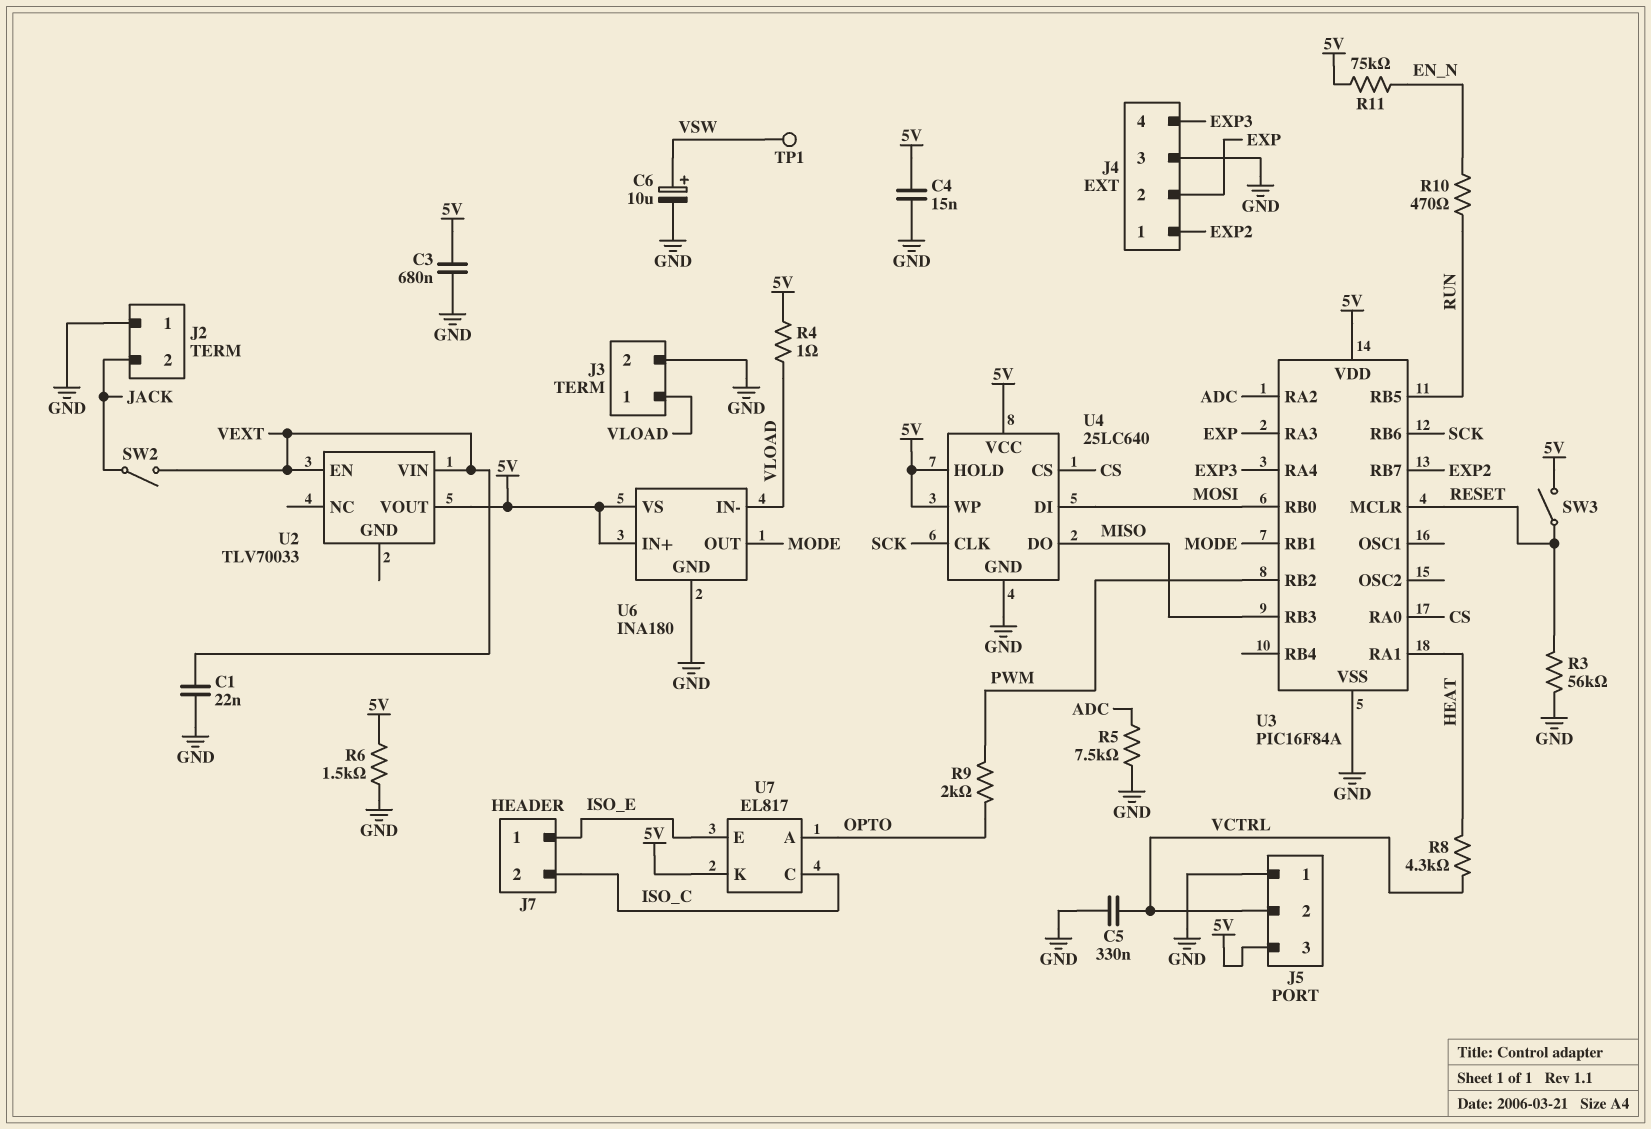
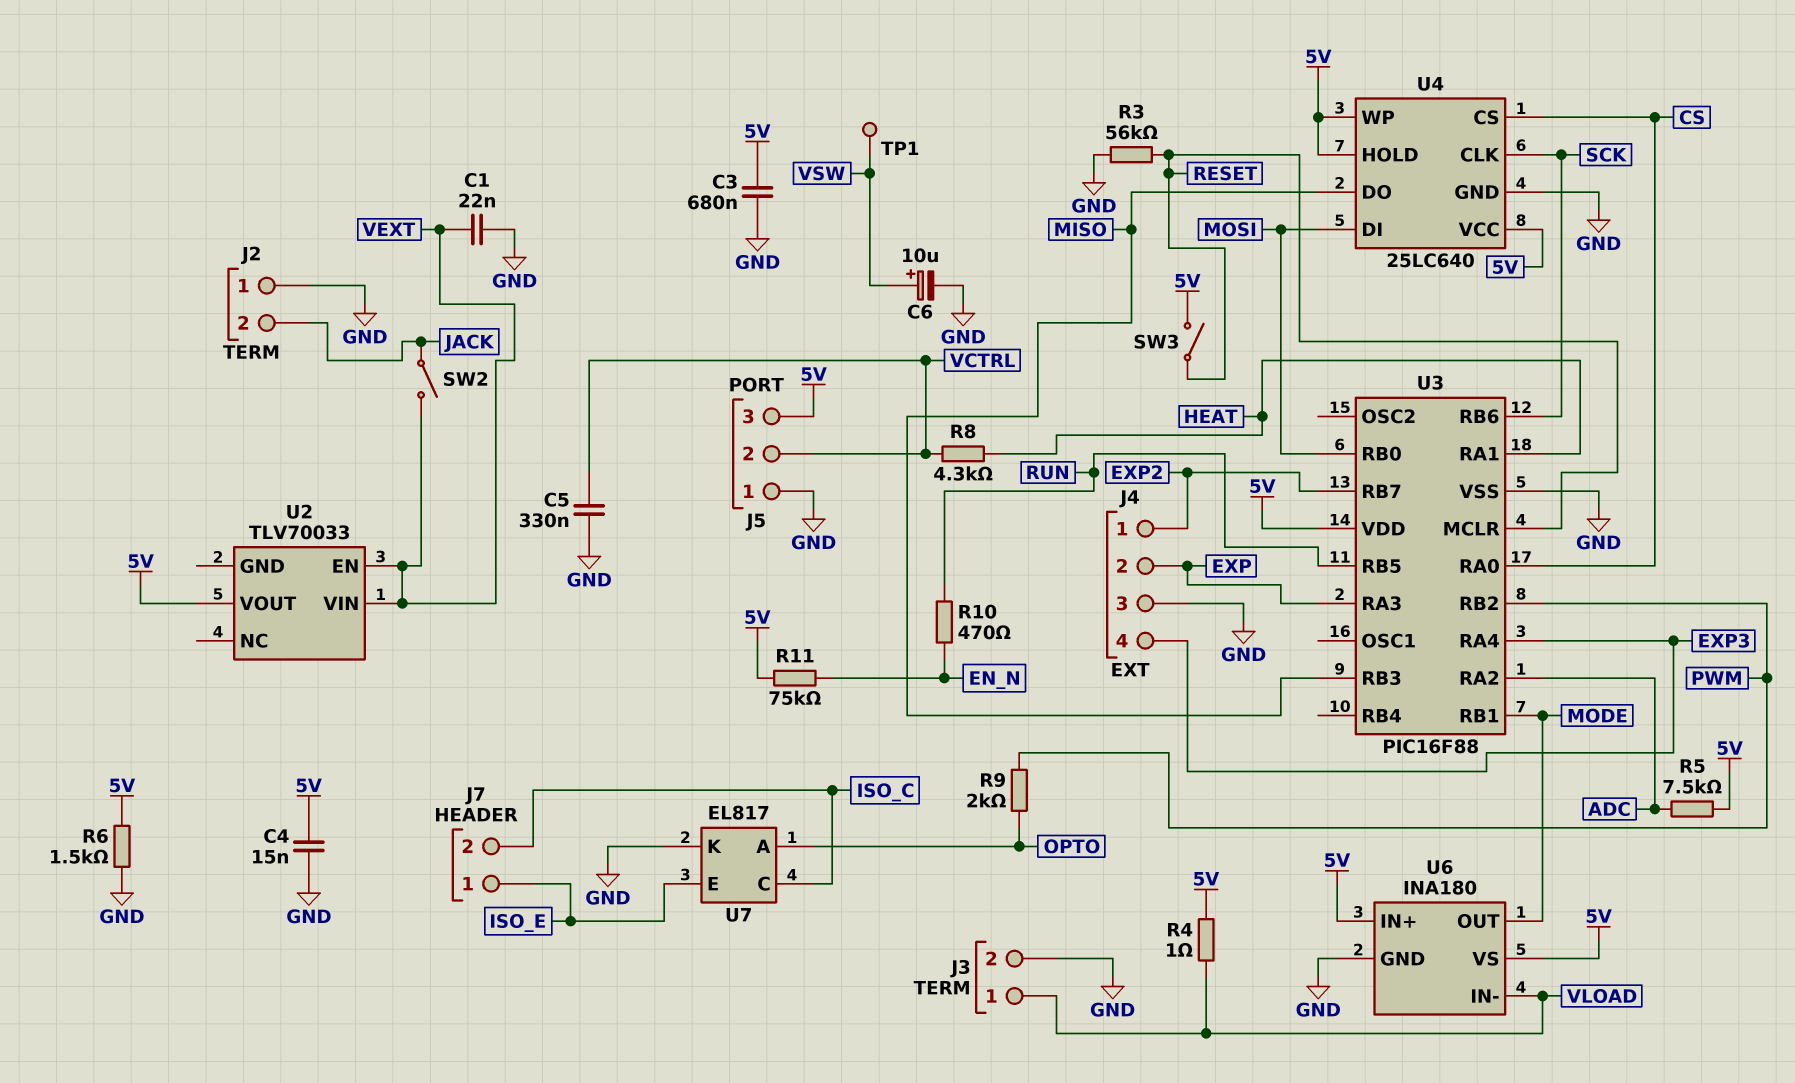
R5: 7.5k (ADC, GND) -> 7.5k (5V, ADC)
U3: PIC16F84A -> PIC16F88
U7 pin K: 5V -> GND

